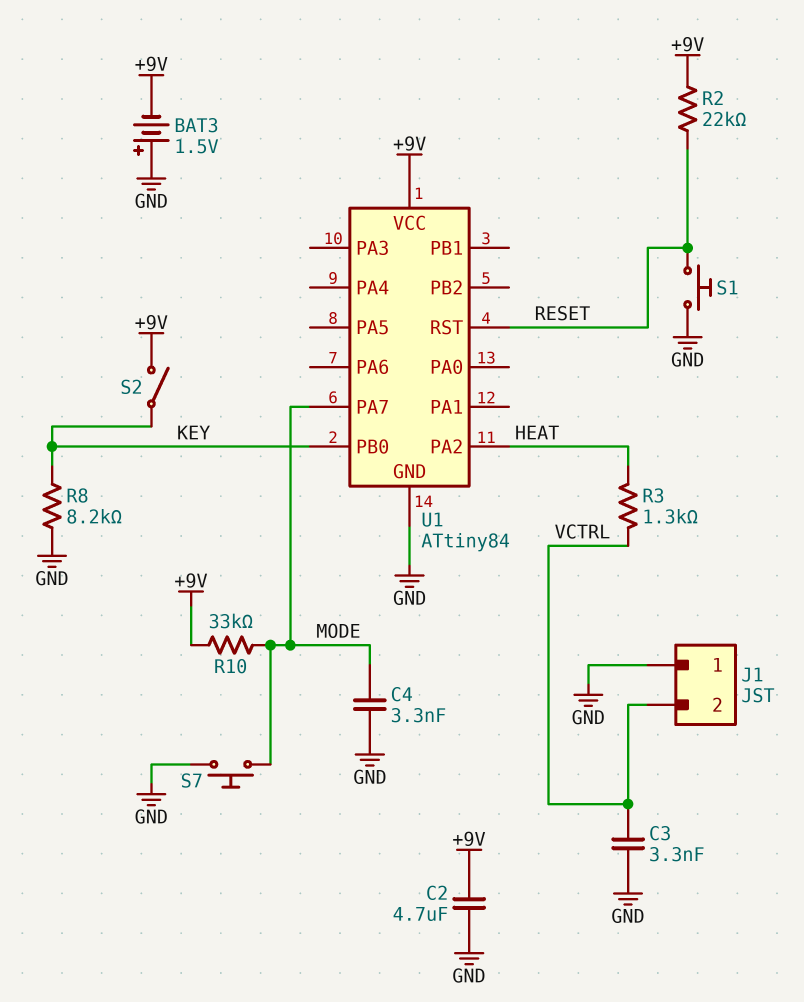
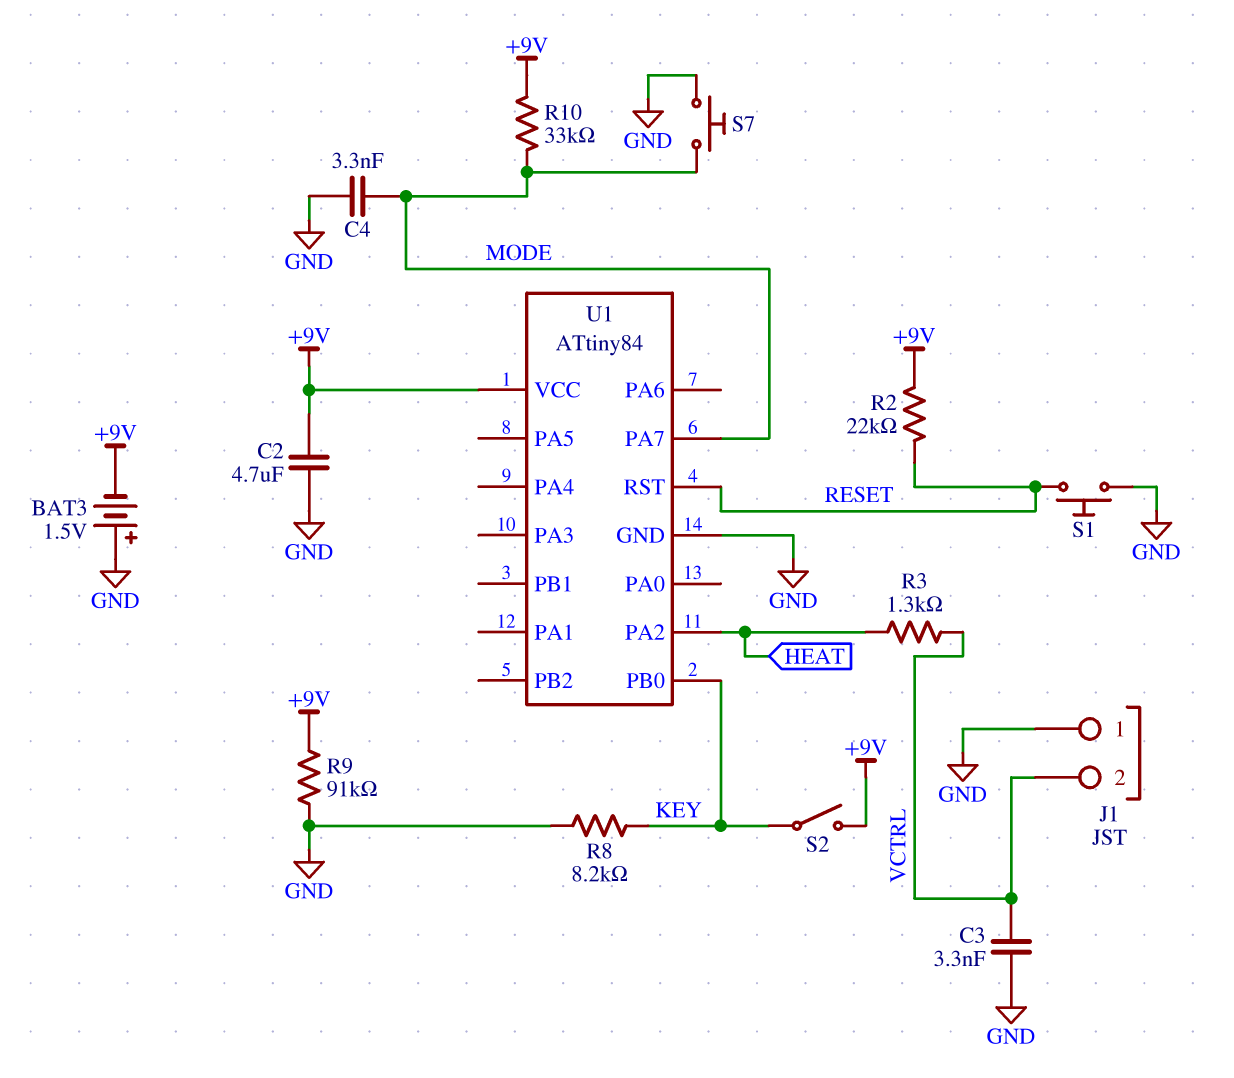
R9: none -> 91k (+9V, GND)

